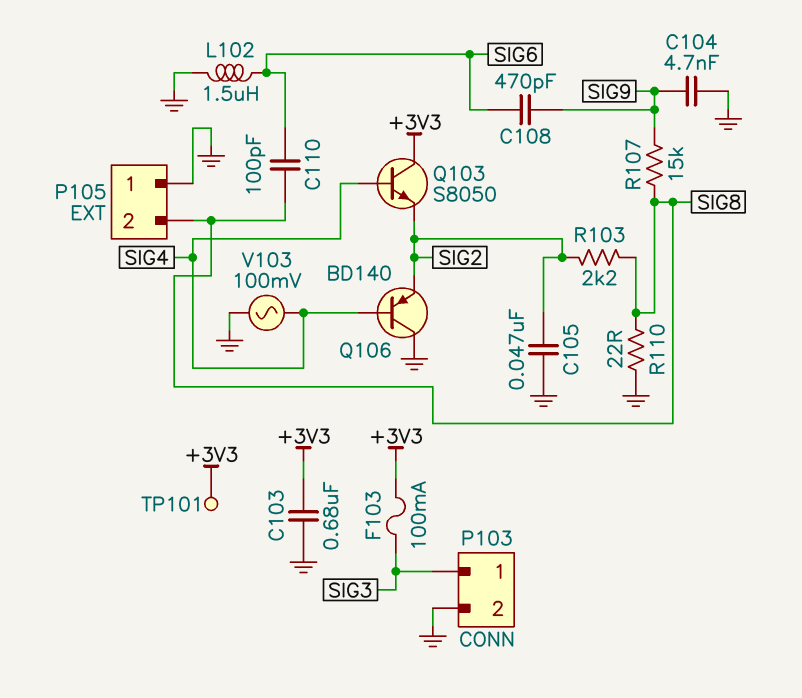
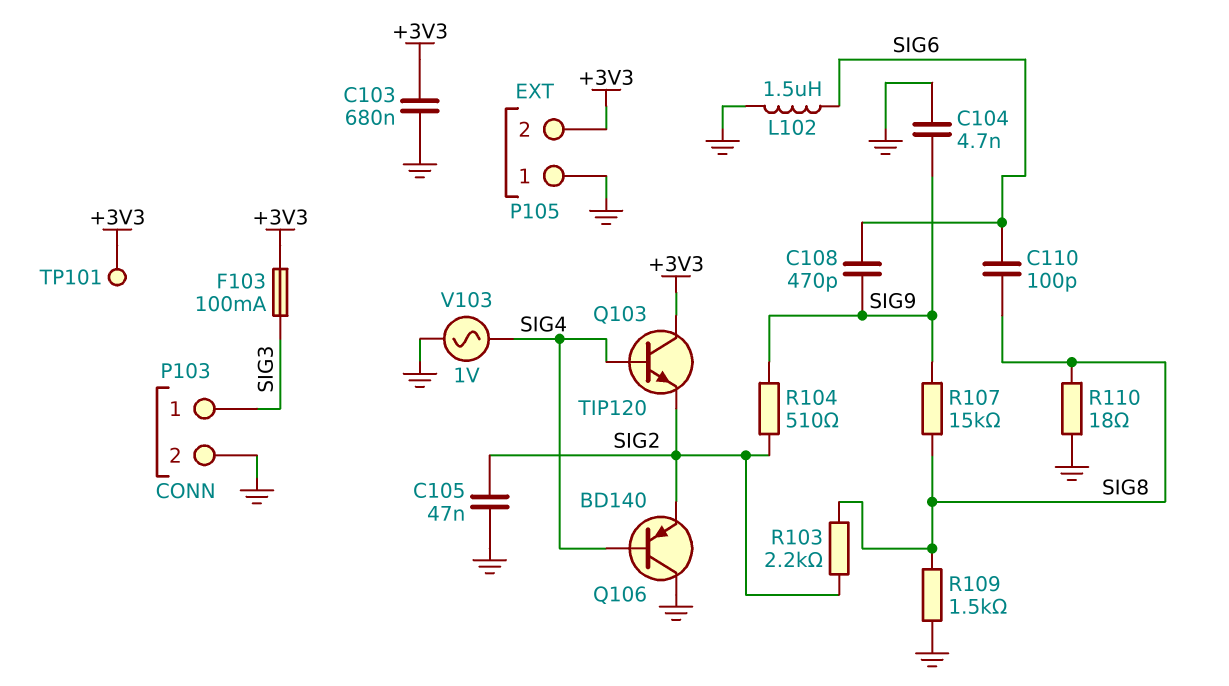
P105 pin 2: SIG8 -> +3V3
Q103: NPN S8050 (B SIG4, C +3V3, E SIG2) -> NPN TIP120 (B SIG4, C +3V3, E SIG2)
R104: none -> 510 (SIG2, SIG9)
R109: none -> 1.5k (GND, SIG8)
R110: 22 (GND, SIG8) -> 18 (GND, SIG8)
V103: AC 100mV (GND, SIG4) -> AC 1V (GND, SIG4)

